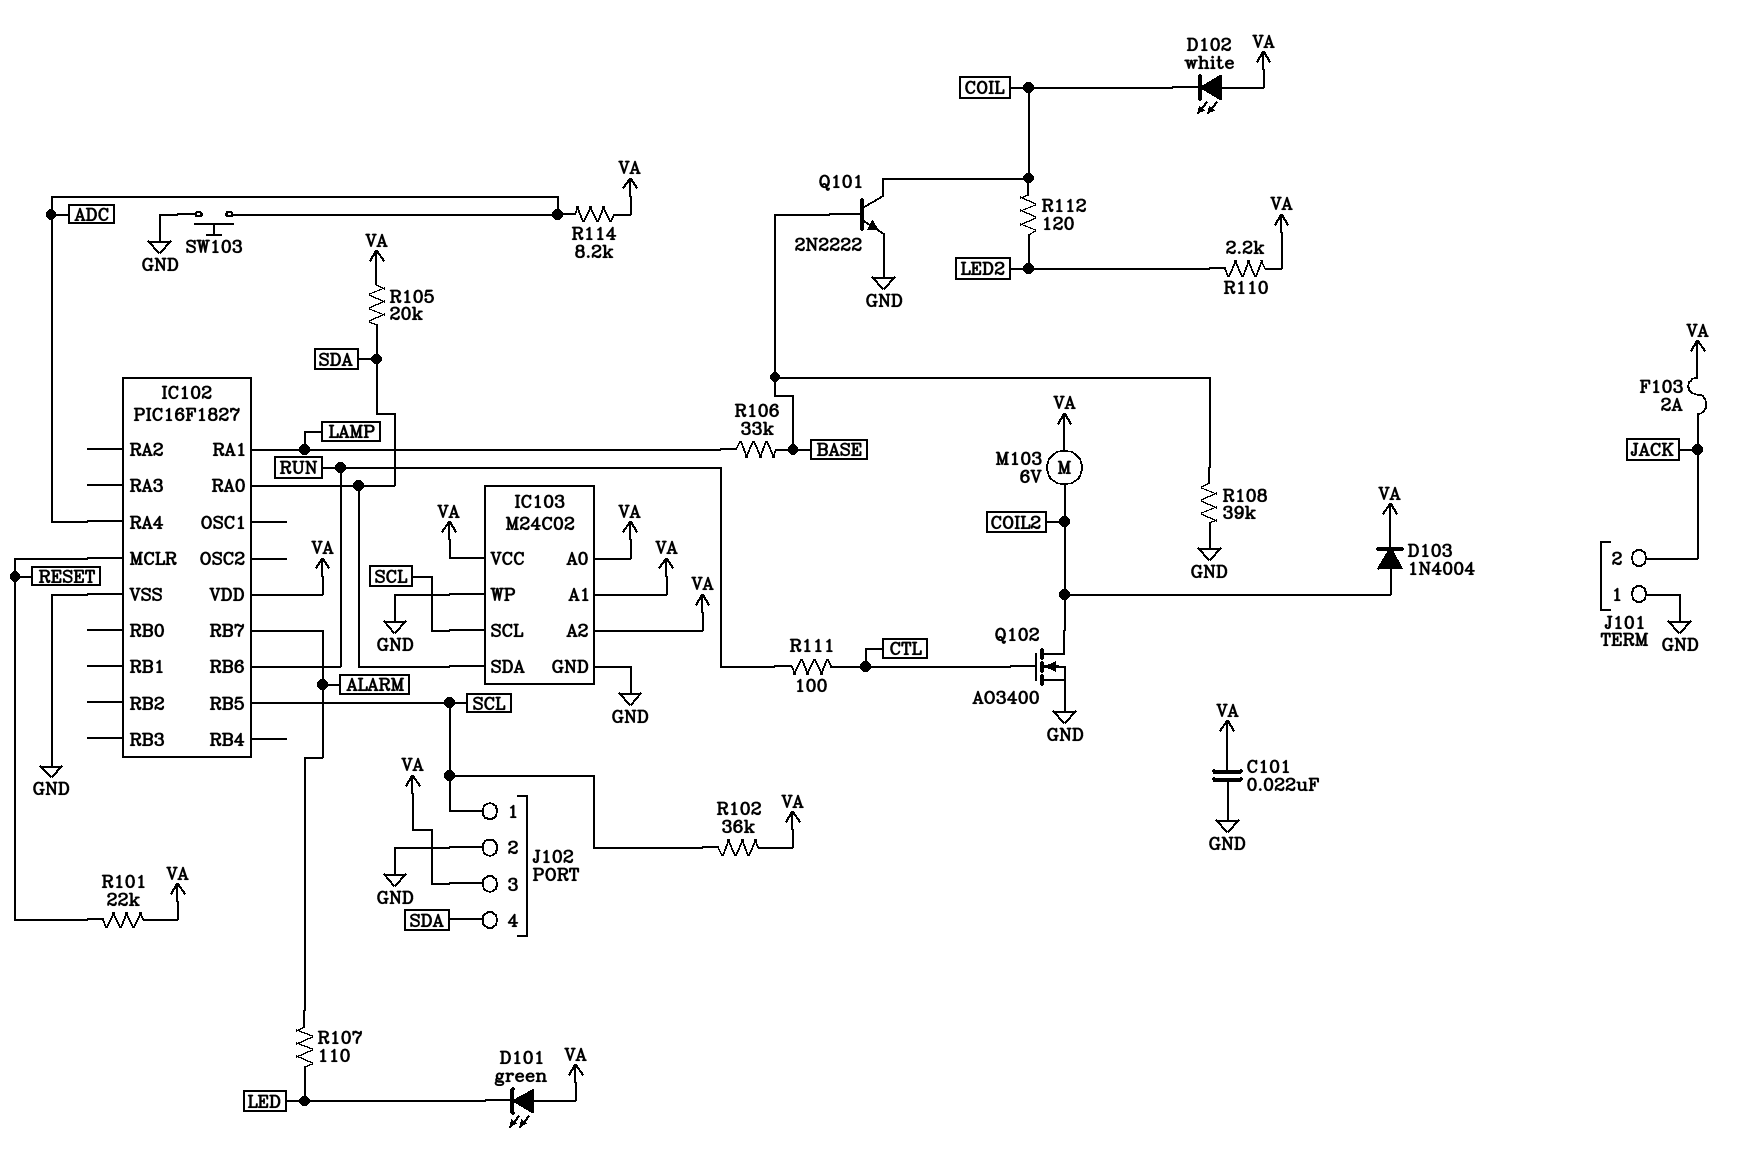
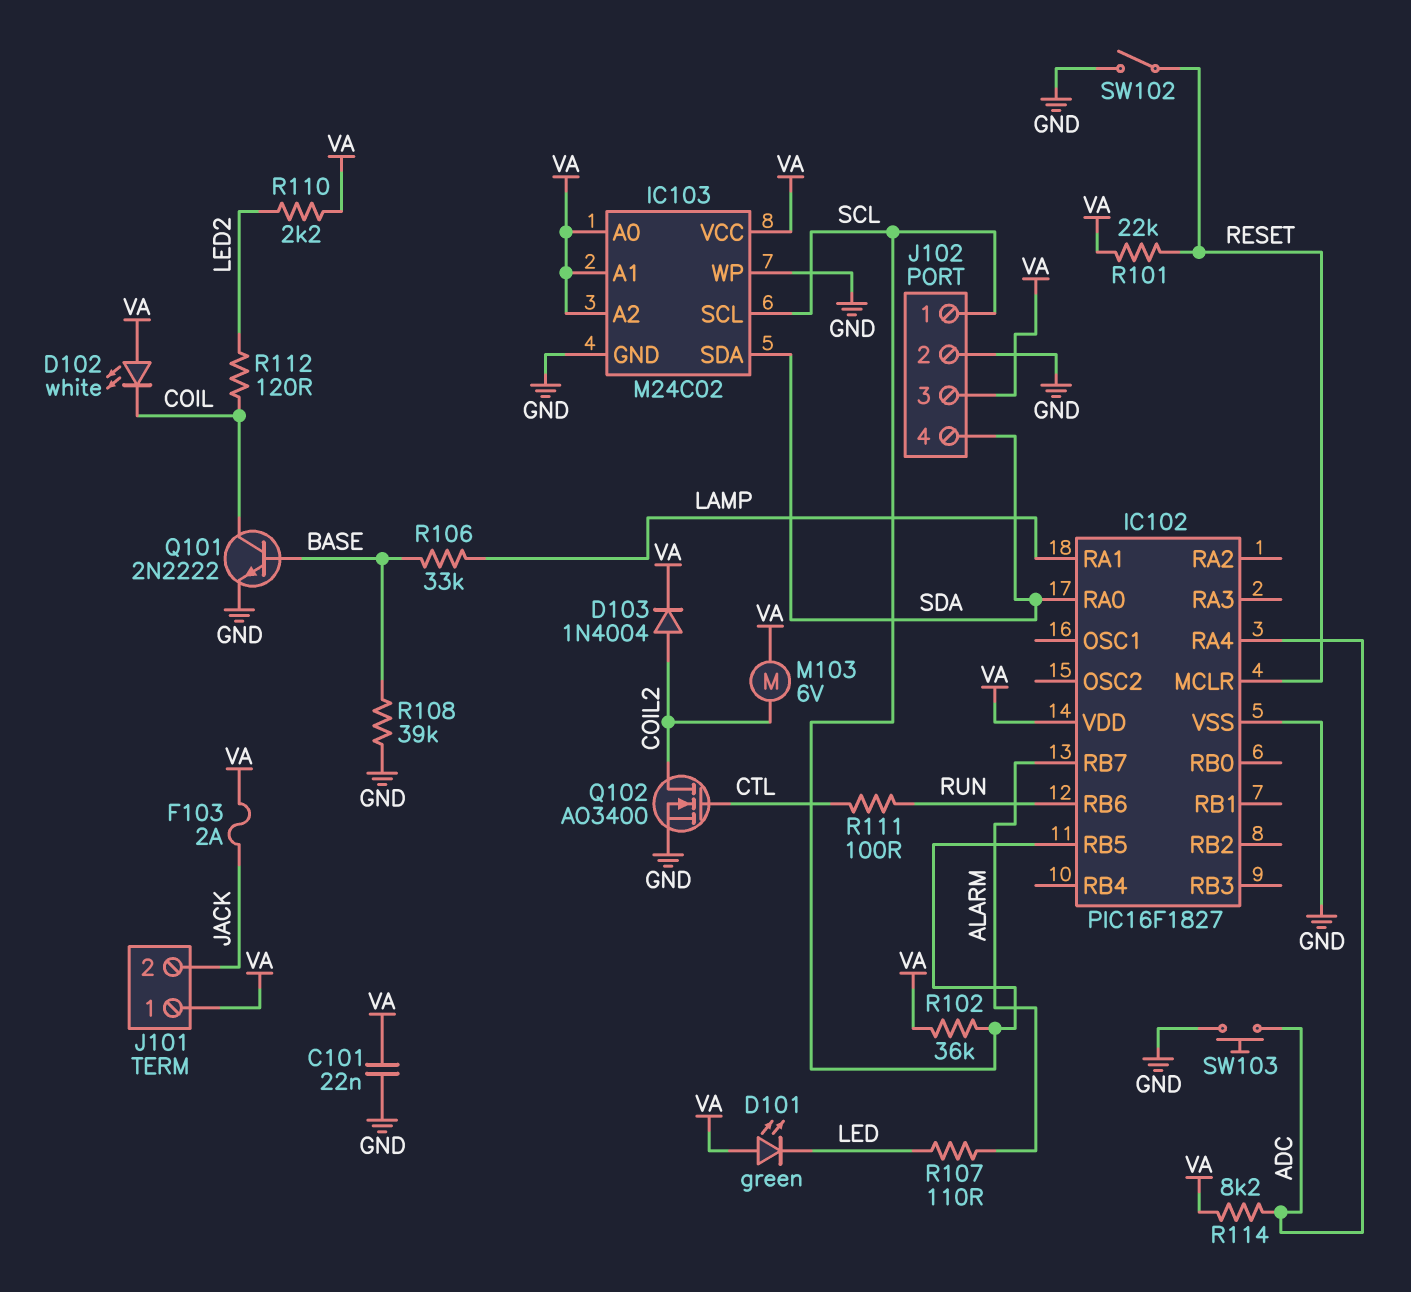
J101 pin 1: GND -> VA
R105: 20k (SDA, VA) -> none
SW102: none -> switch (GND, RESET)

